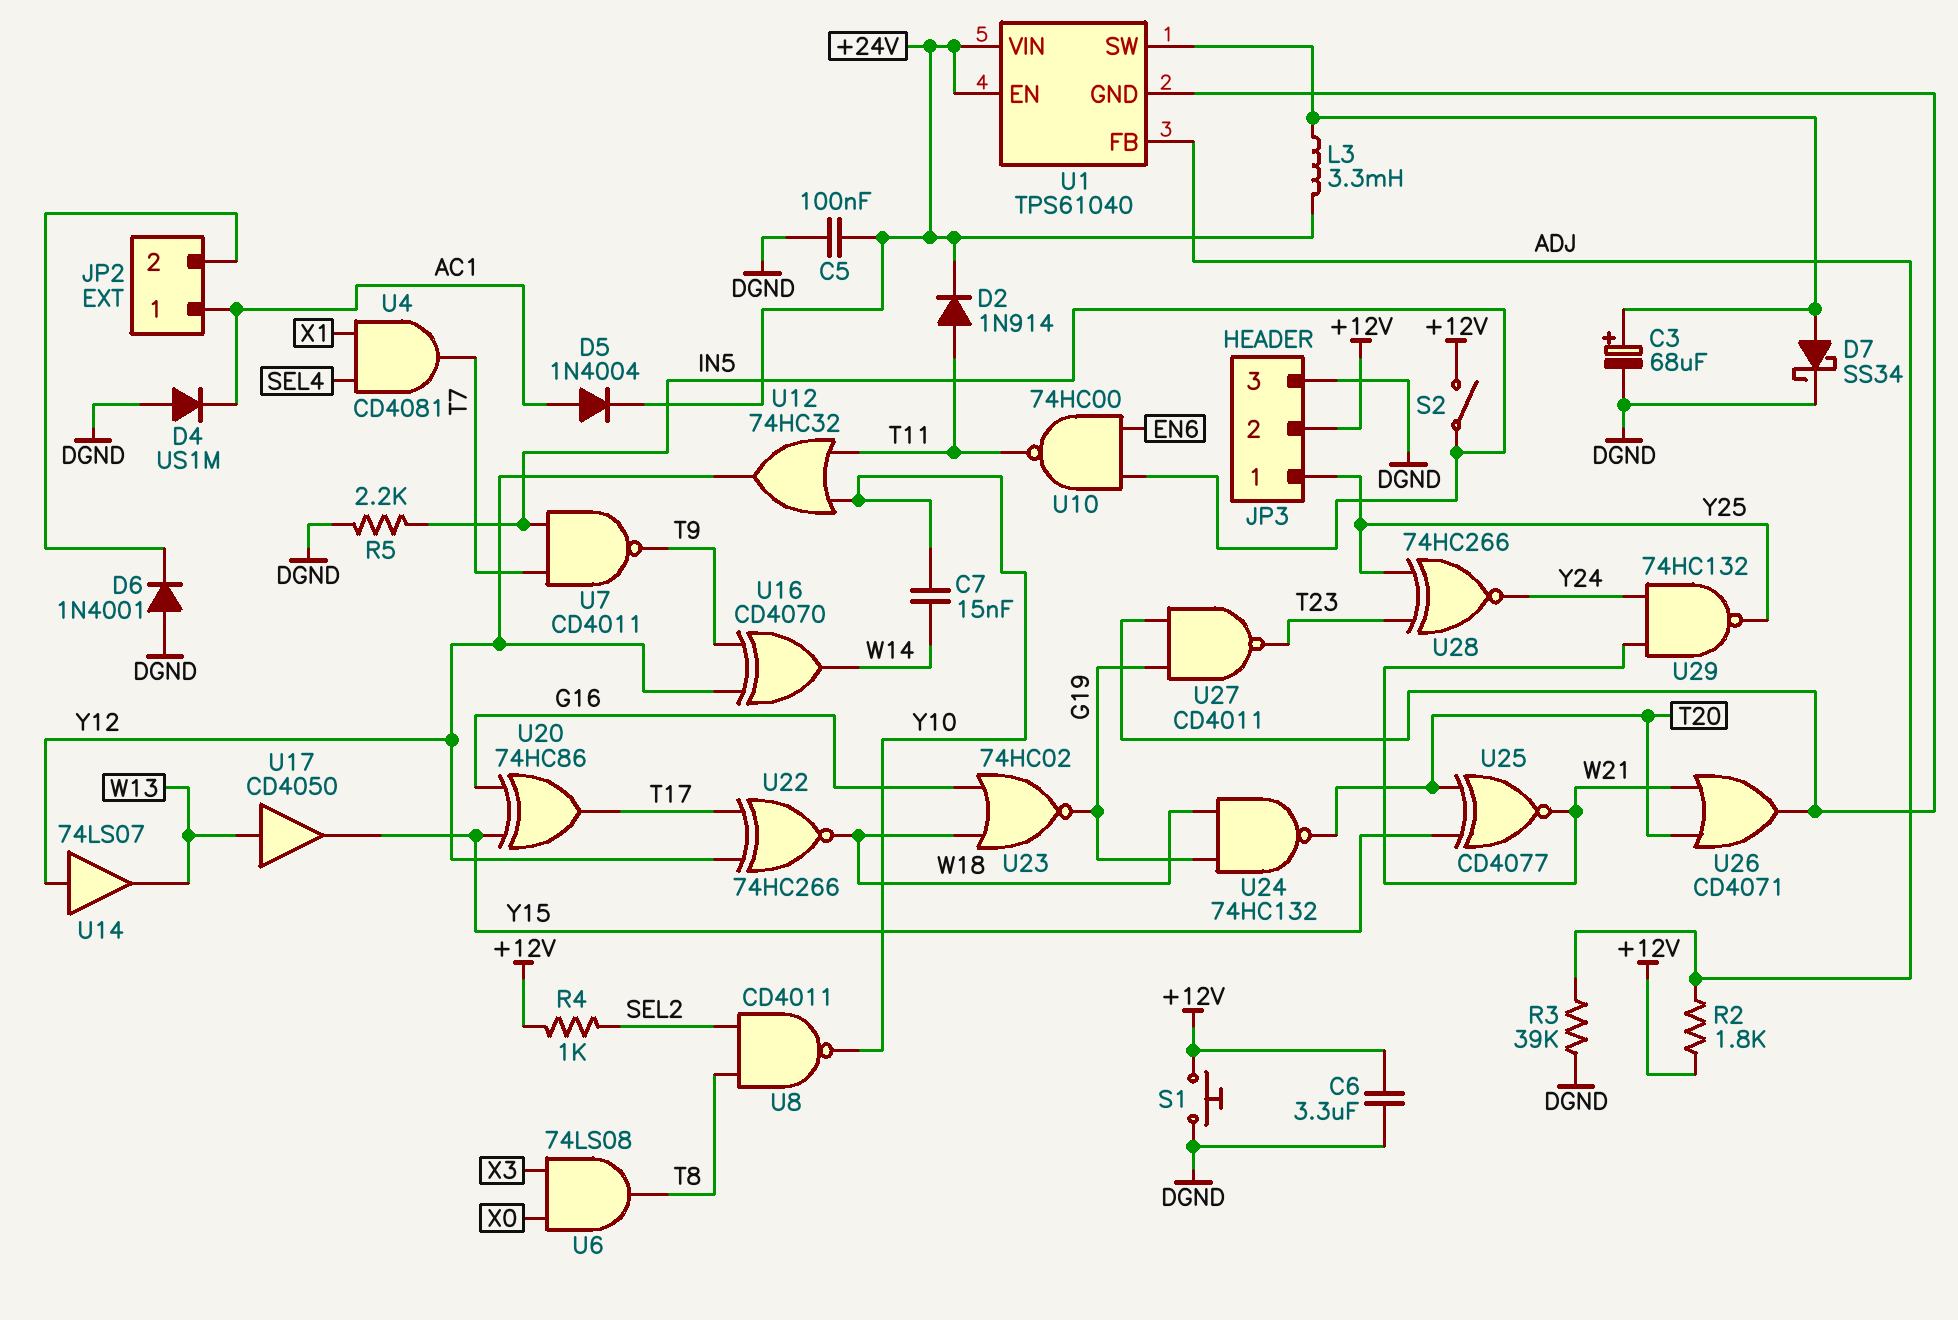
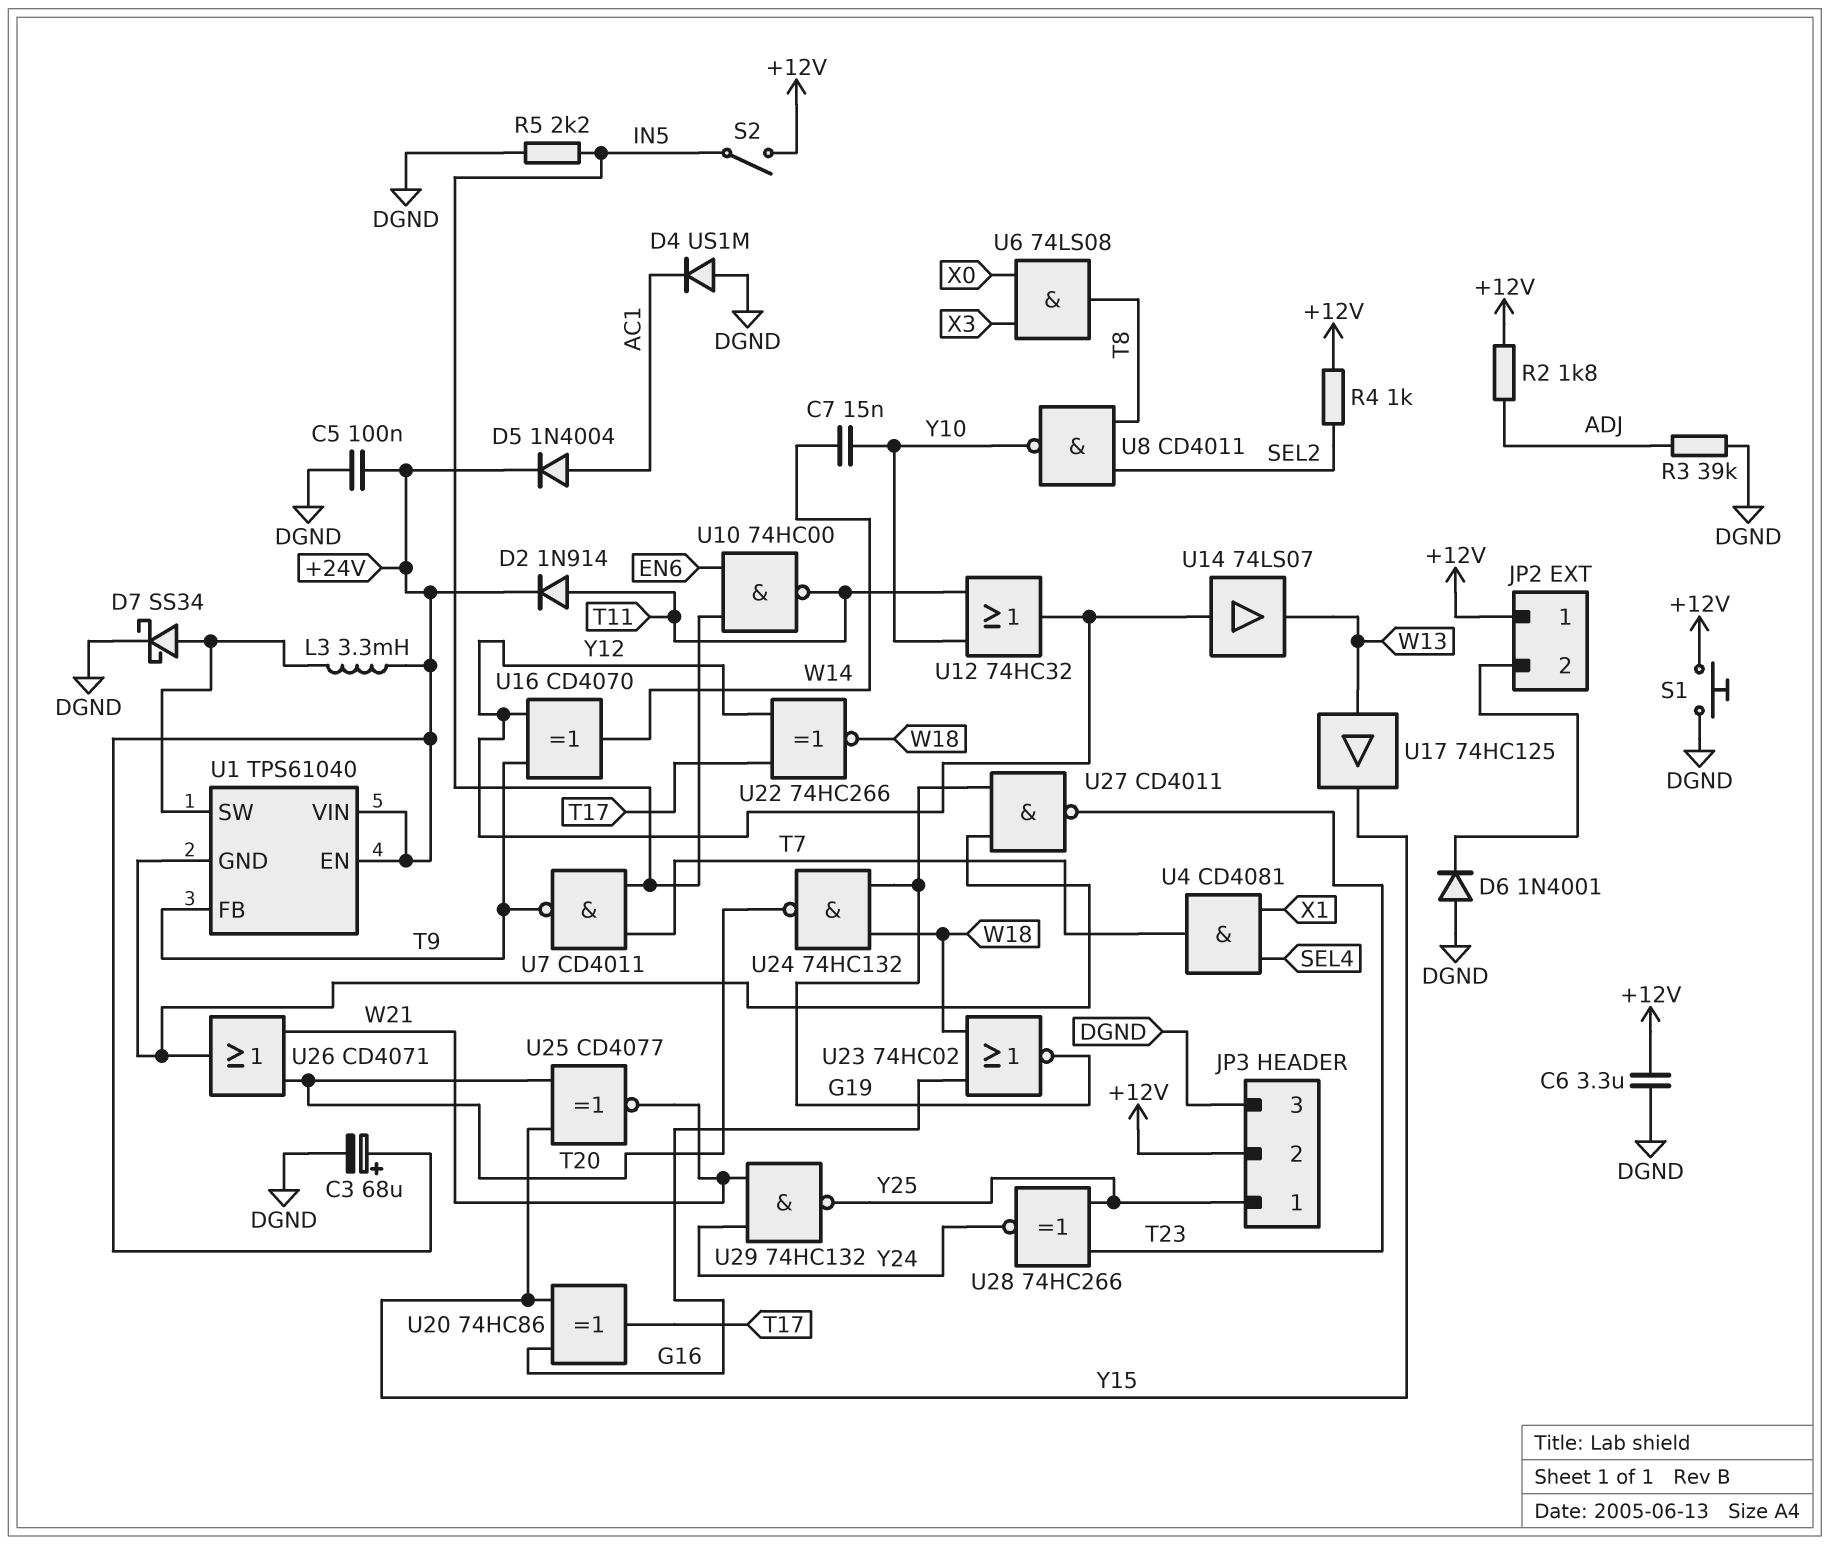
C3: 68uF (plus U1/SW, minus DGND) -> 68uF (plus +24V, minus DGND)
JP2 pin 1: AC1 -> +12V
U1 pin FB: ADJ -> T9
U17: buffer CD4050 (in W13, out Y15) -> buffer 74HC125 (in W13, out Y15)

